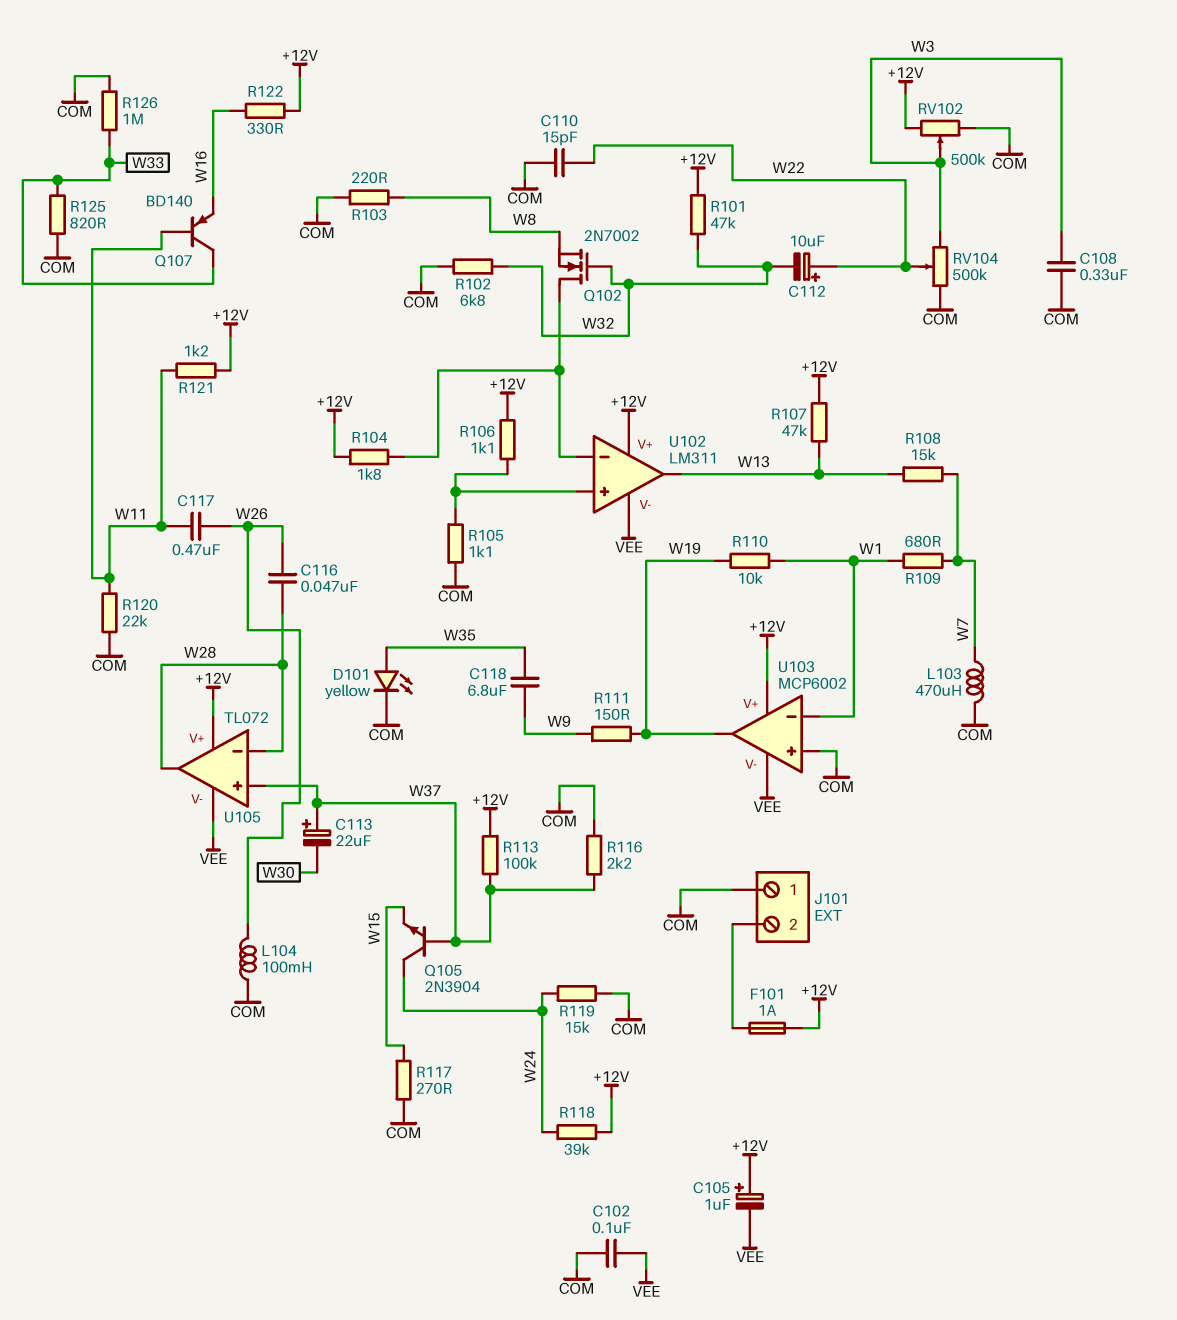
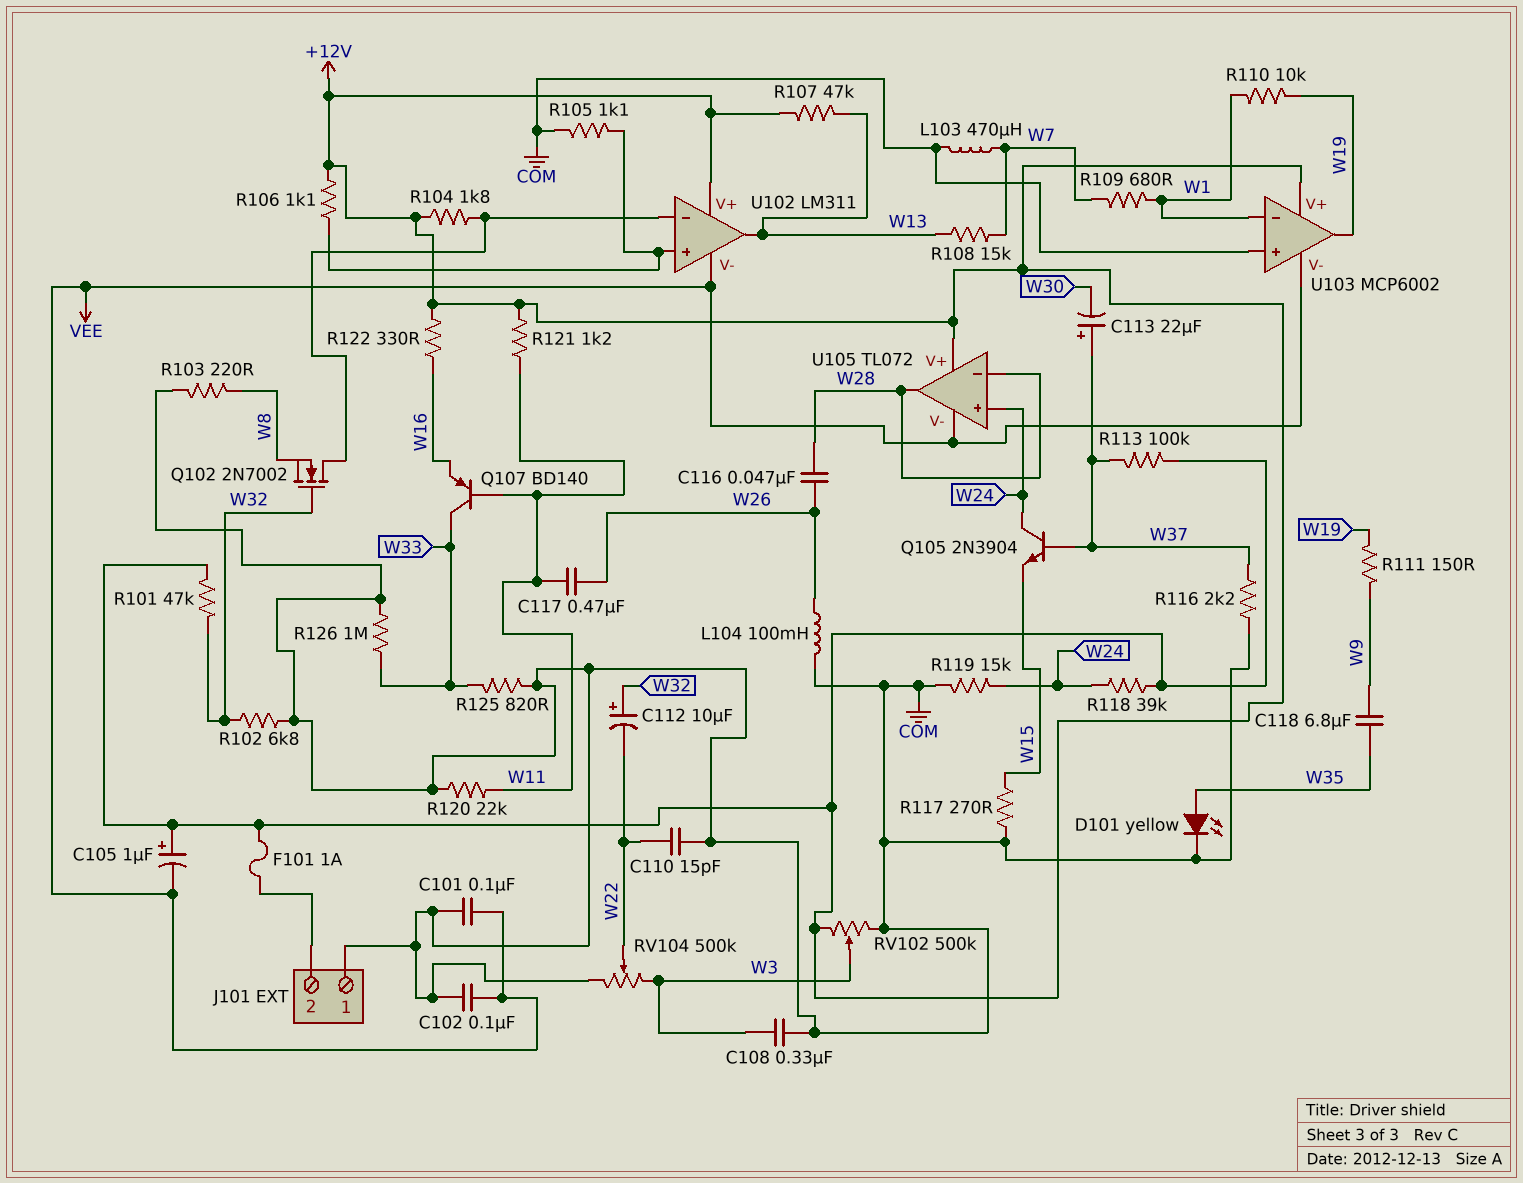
C101: none -> 100nF (COM, VEE)
C112: 10uF (plus W22, minus W32) -> 10uF (plus W32, minus W22)
U105 pin in+: W37 -> W24

